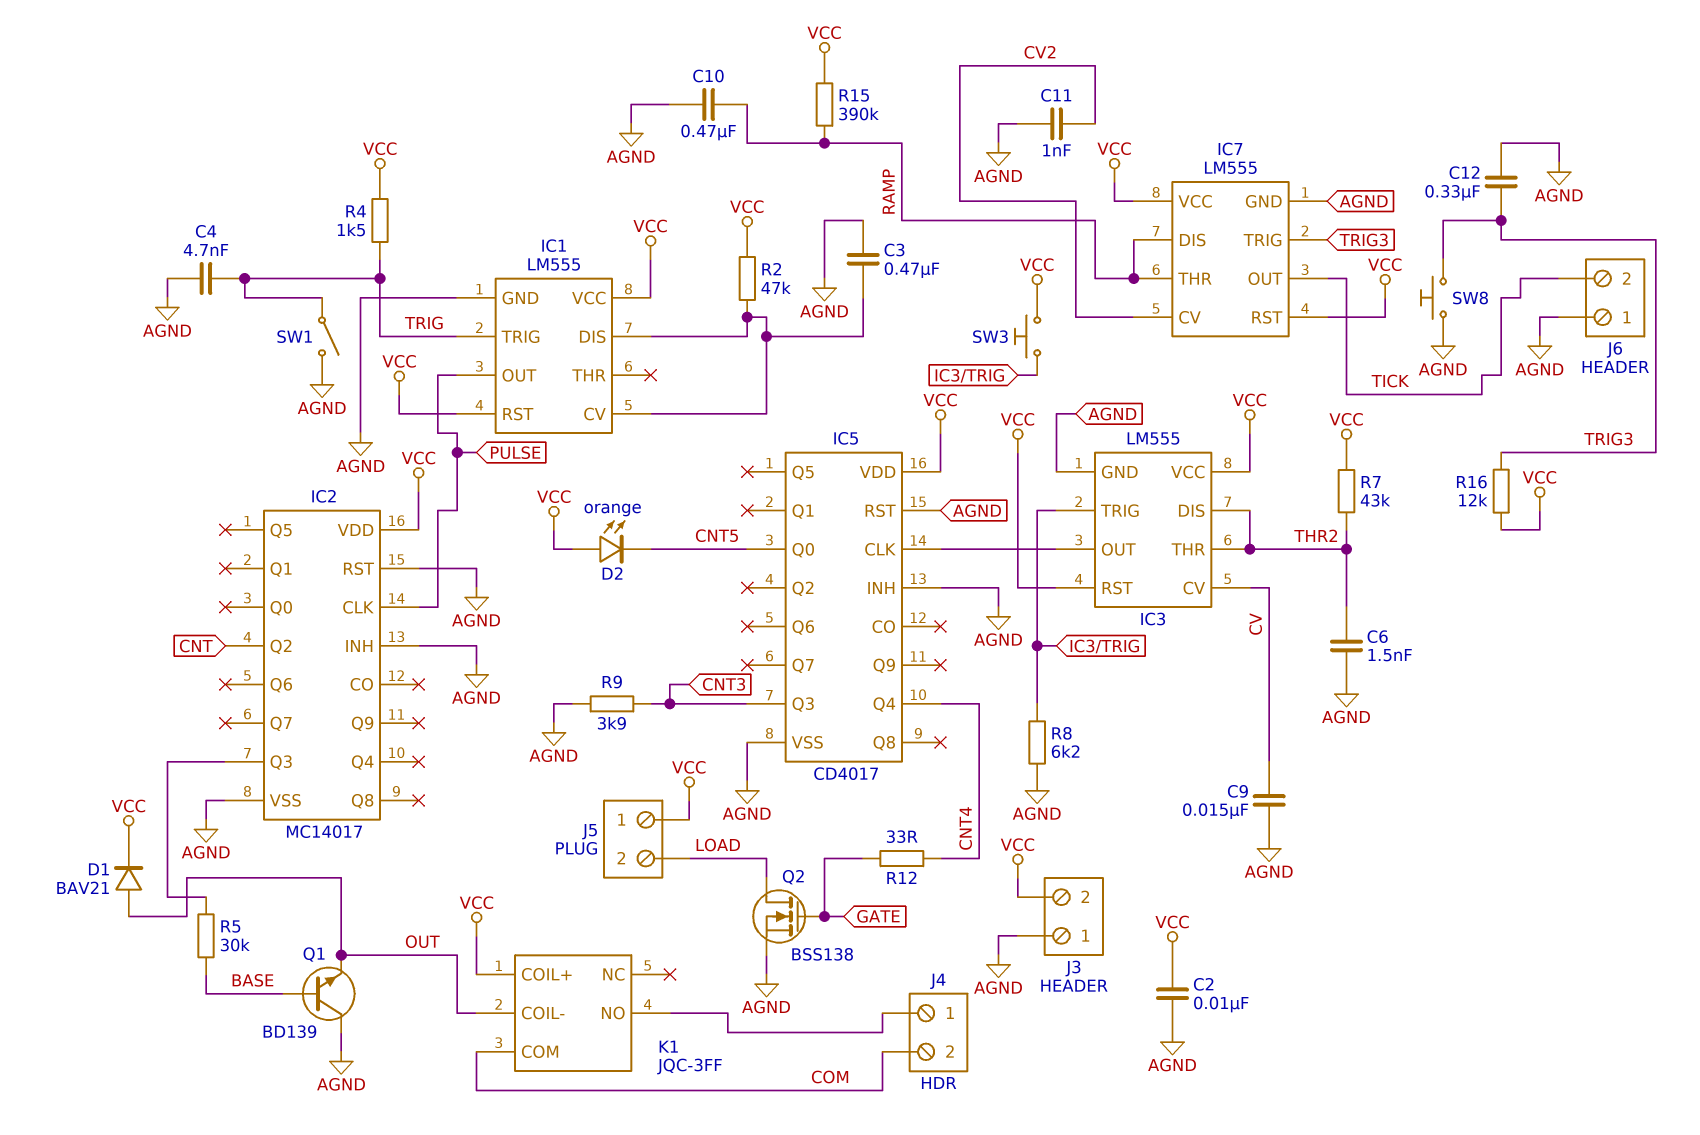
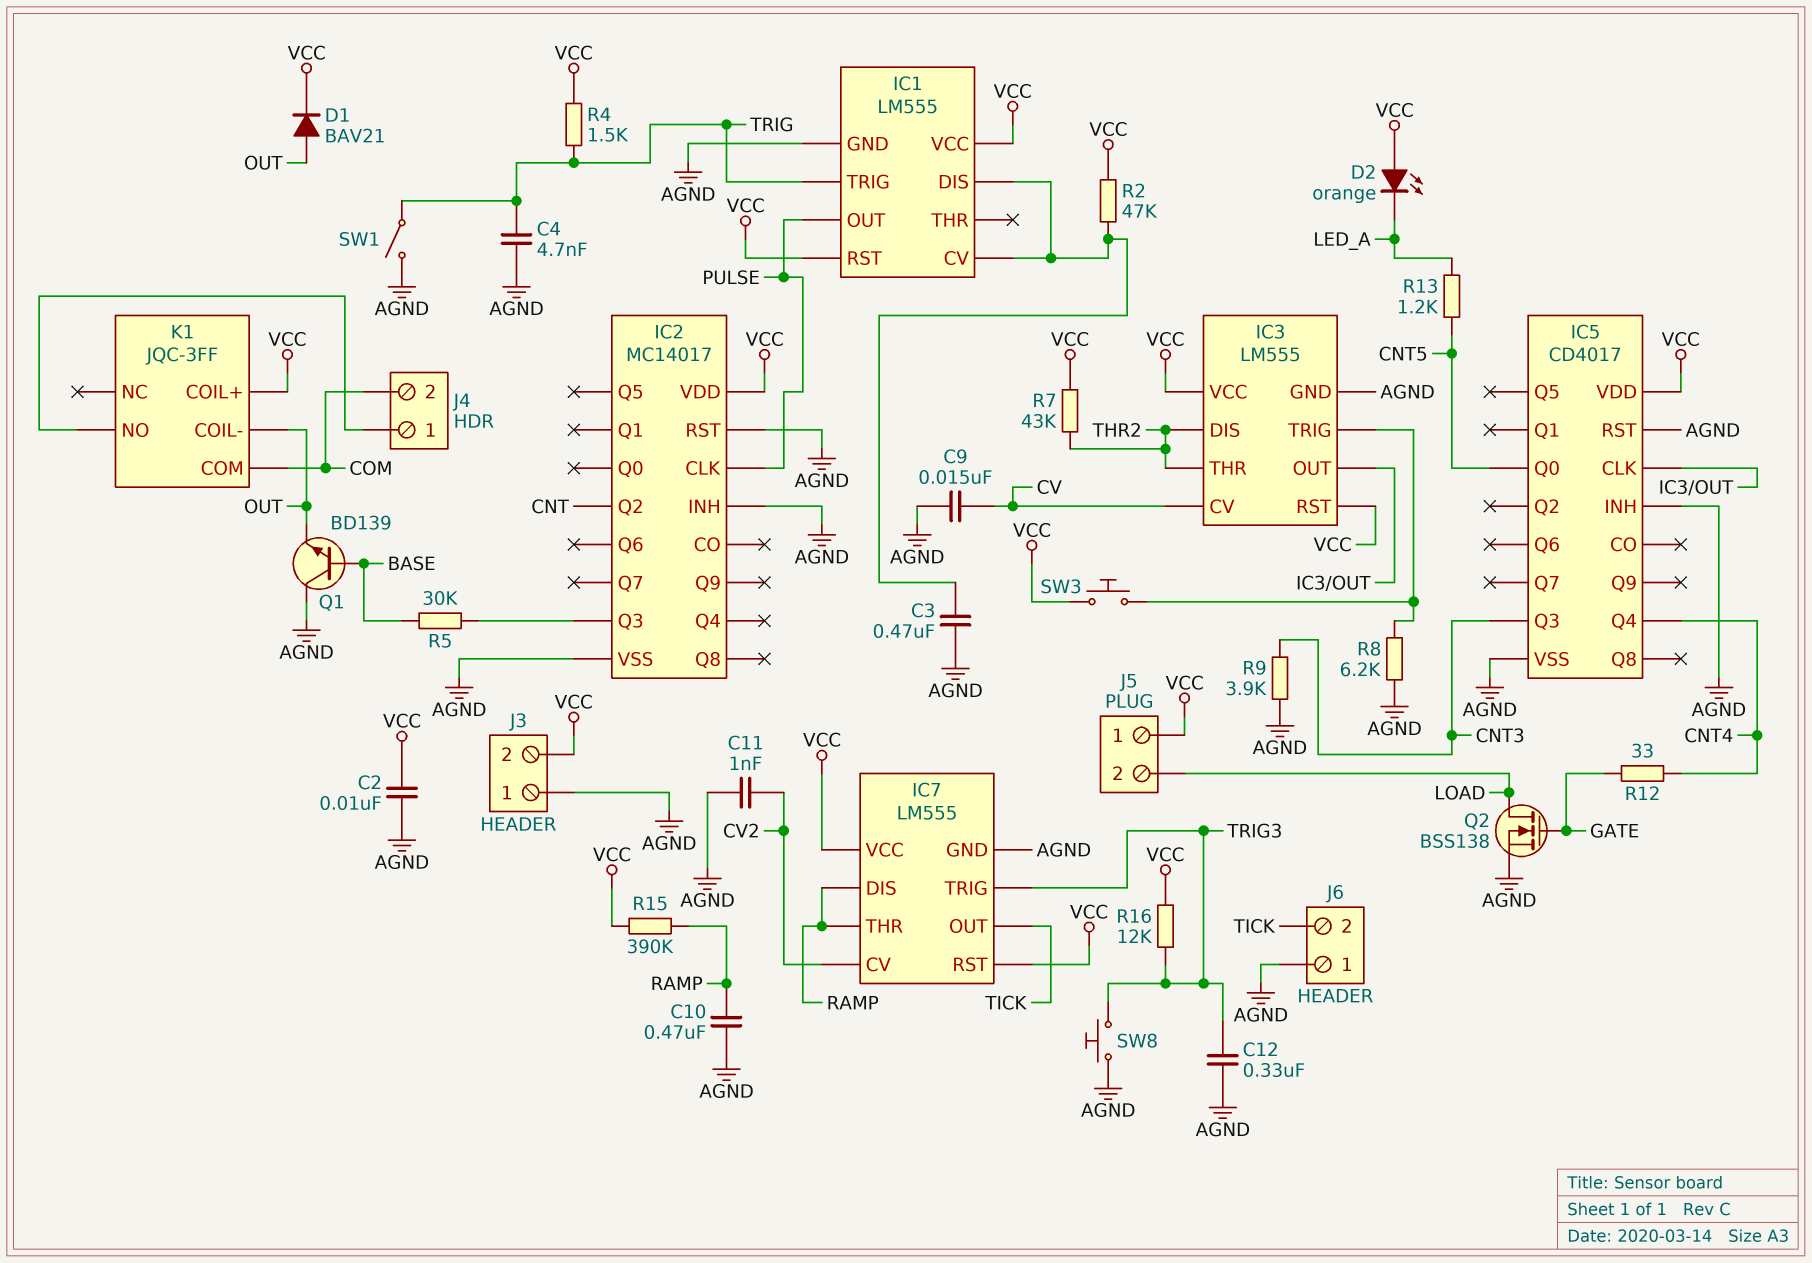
C6: 1.5nF (AGND, THR2) -> none
D2: LED orange (A VCC, K CNT5) -> LED orange (A VCC, K LED_A)
R13: none -> 1.2k (CNT5, LED_A)

